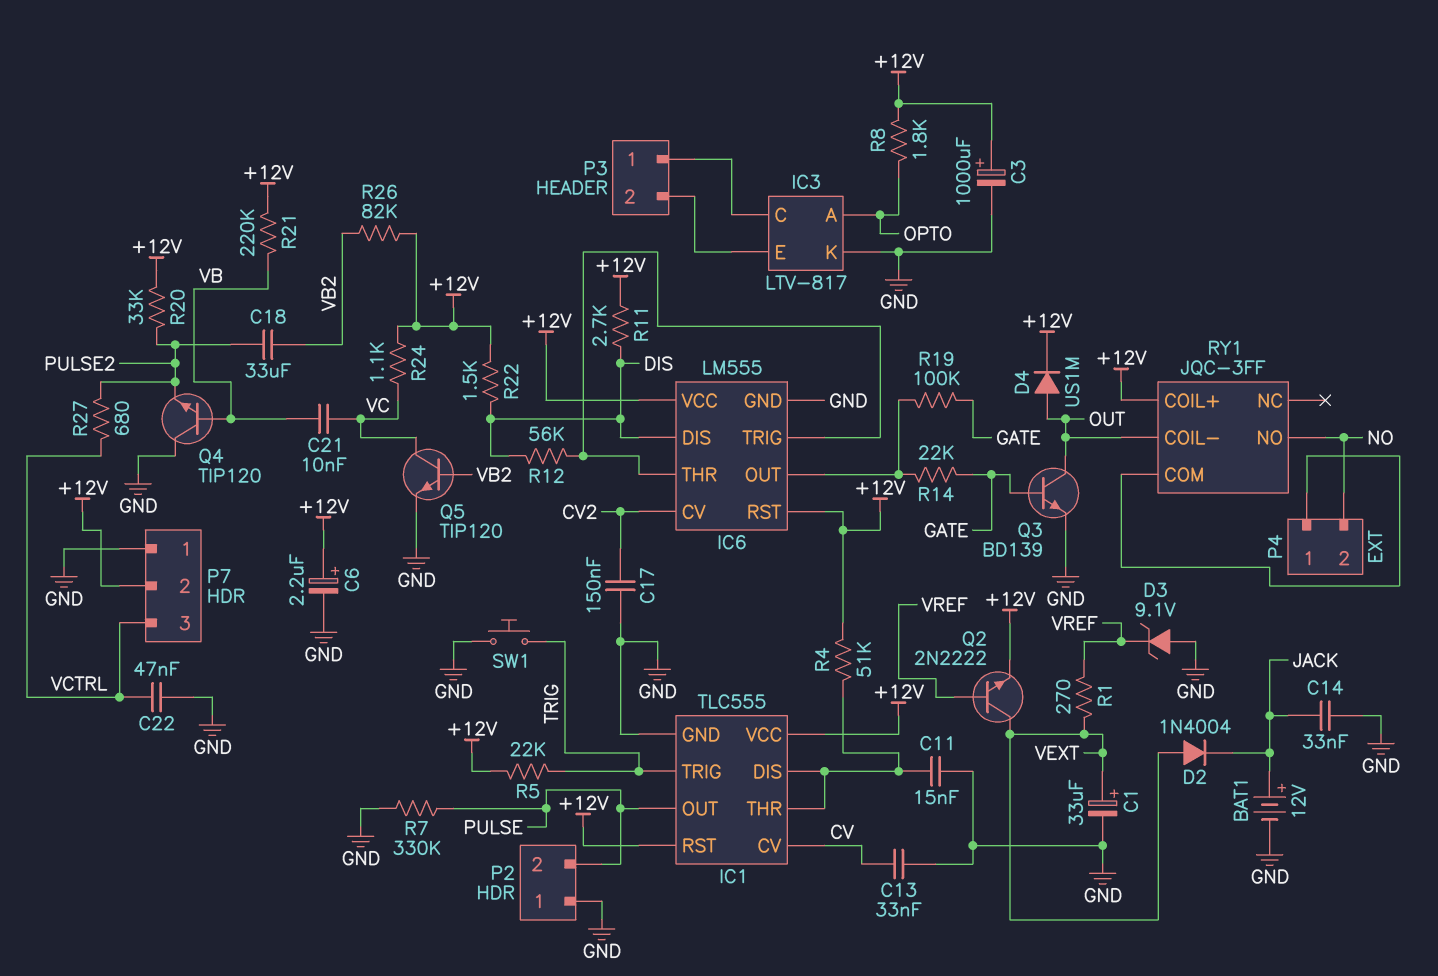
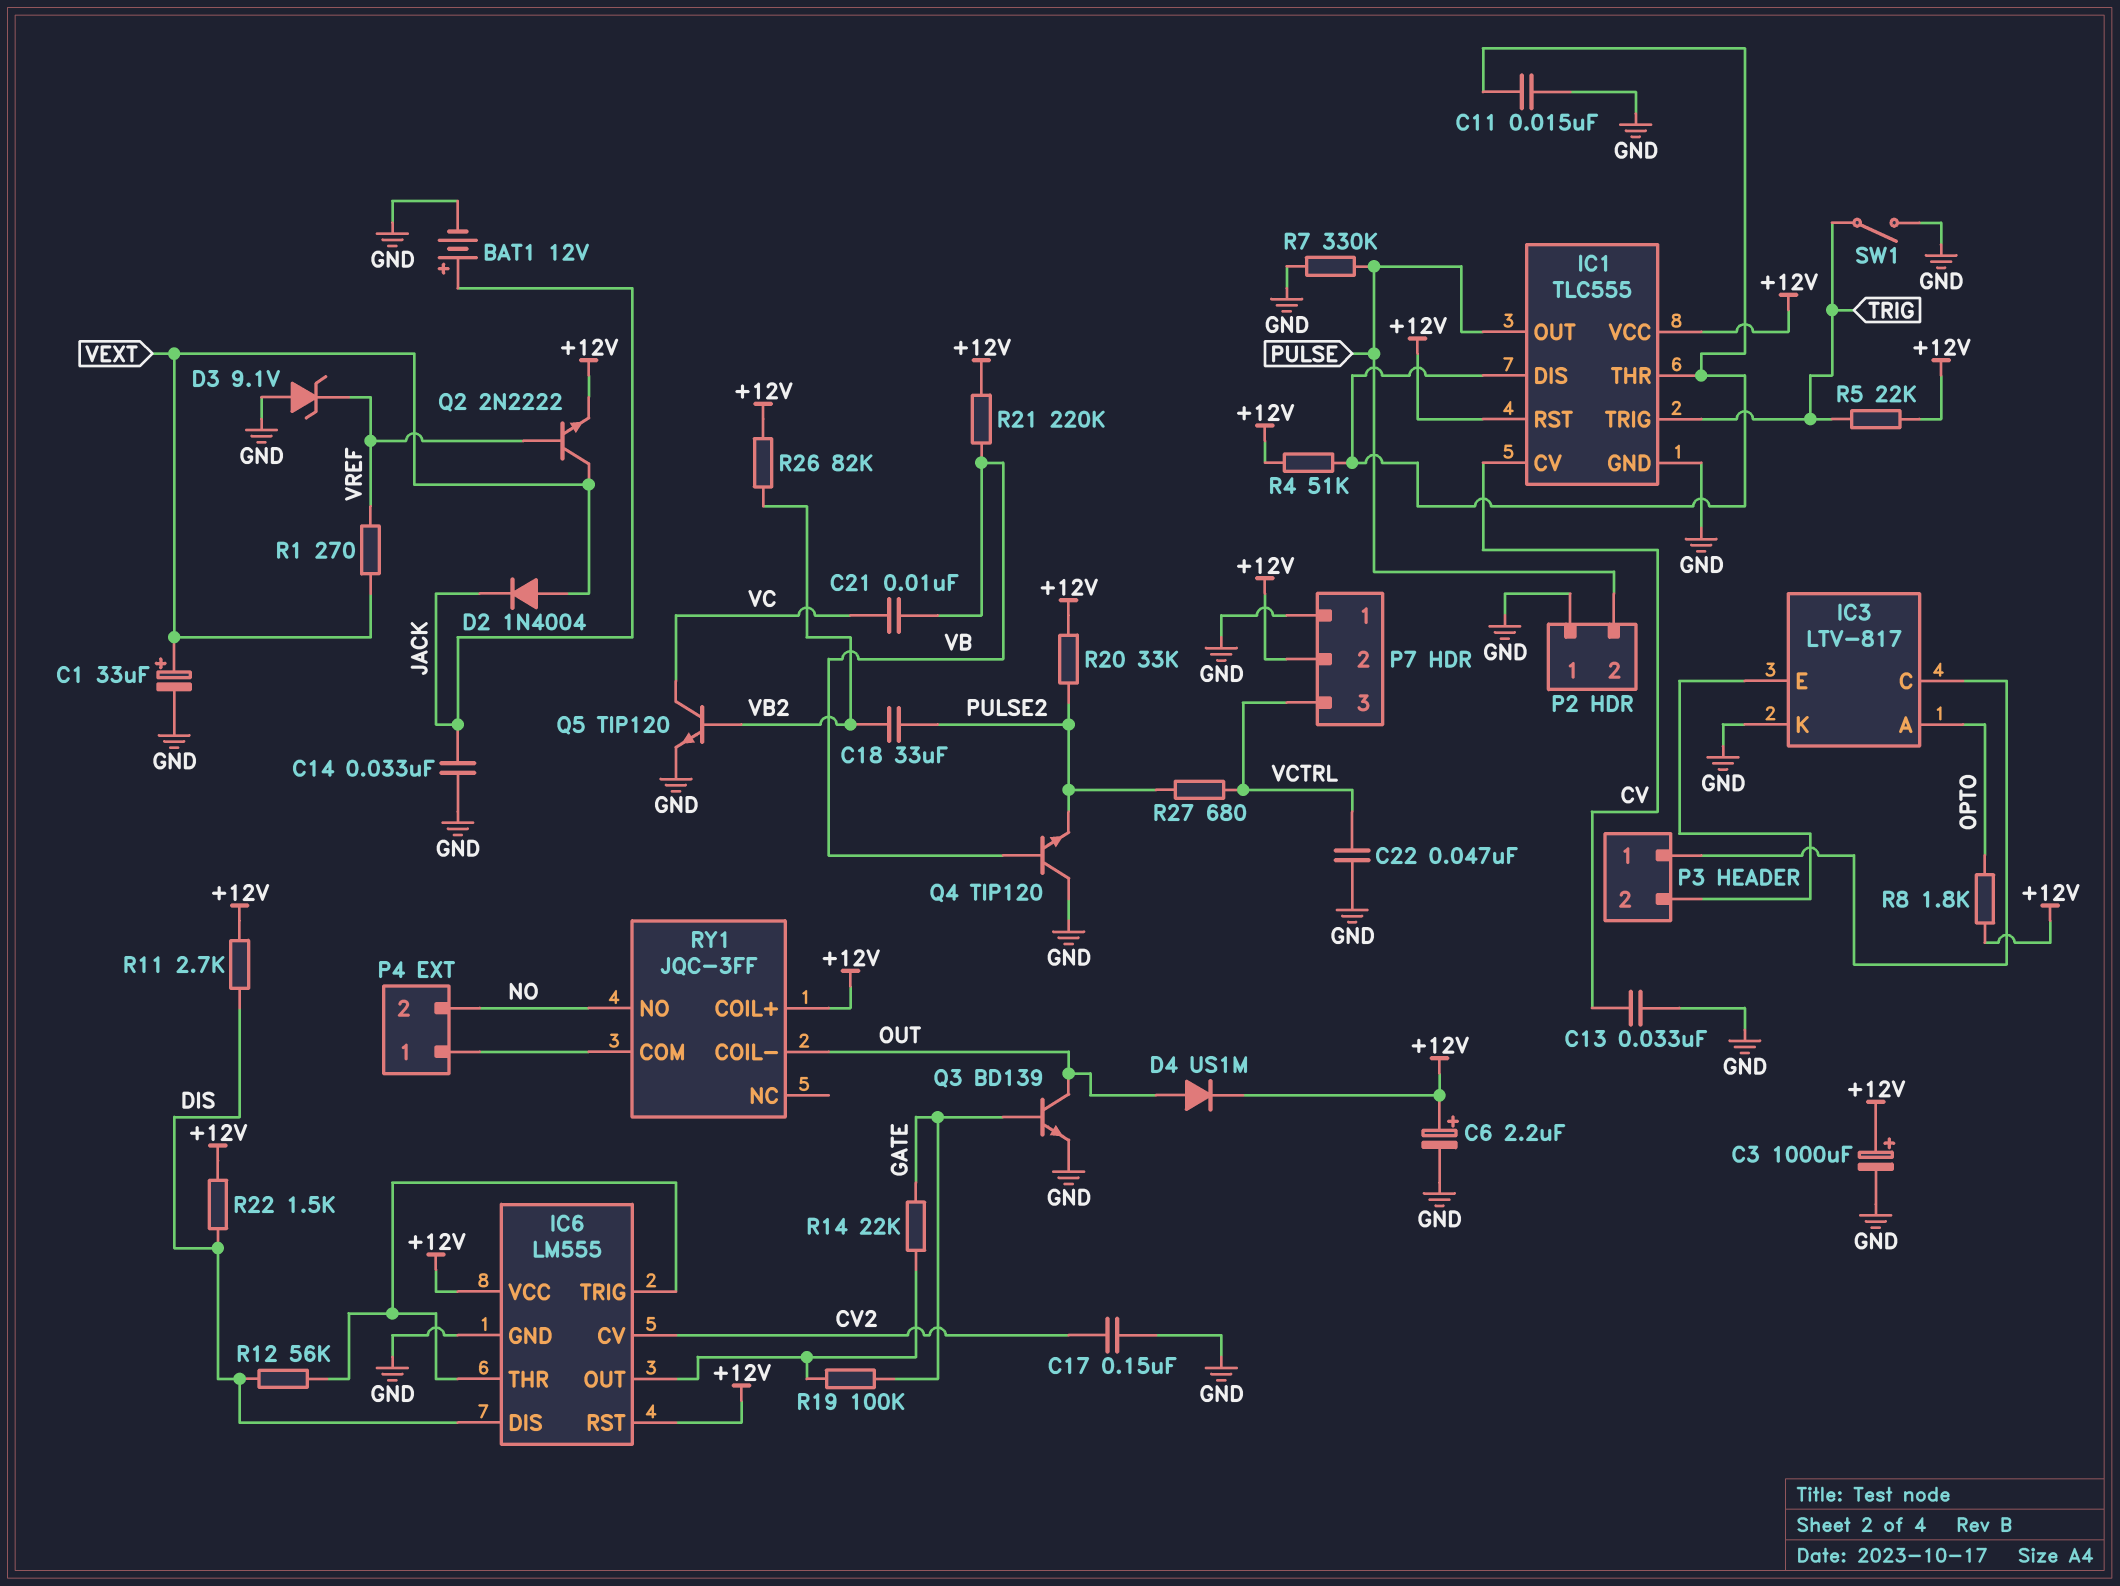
R24: 1.1k (+12V, VC) -> none
SW1: button (GND, TRIG) -> switch (GND, TRIG)

